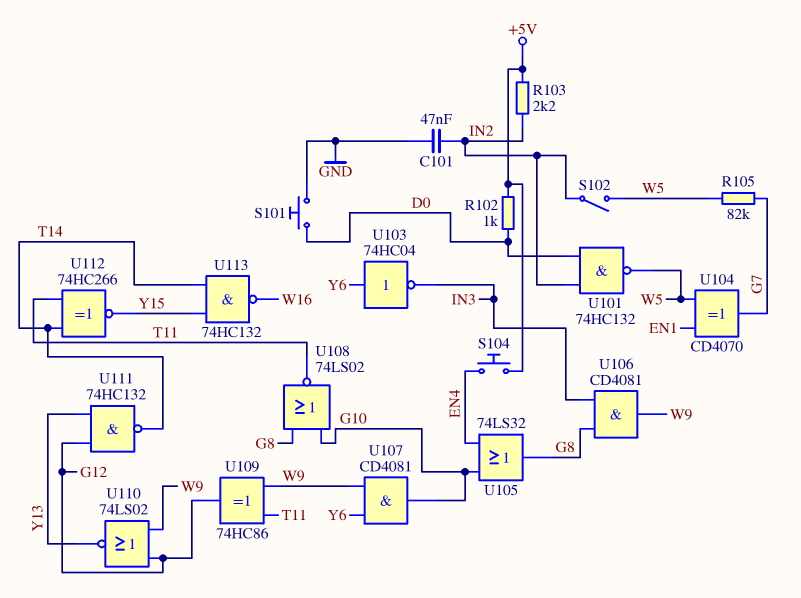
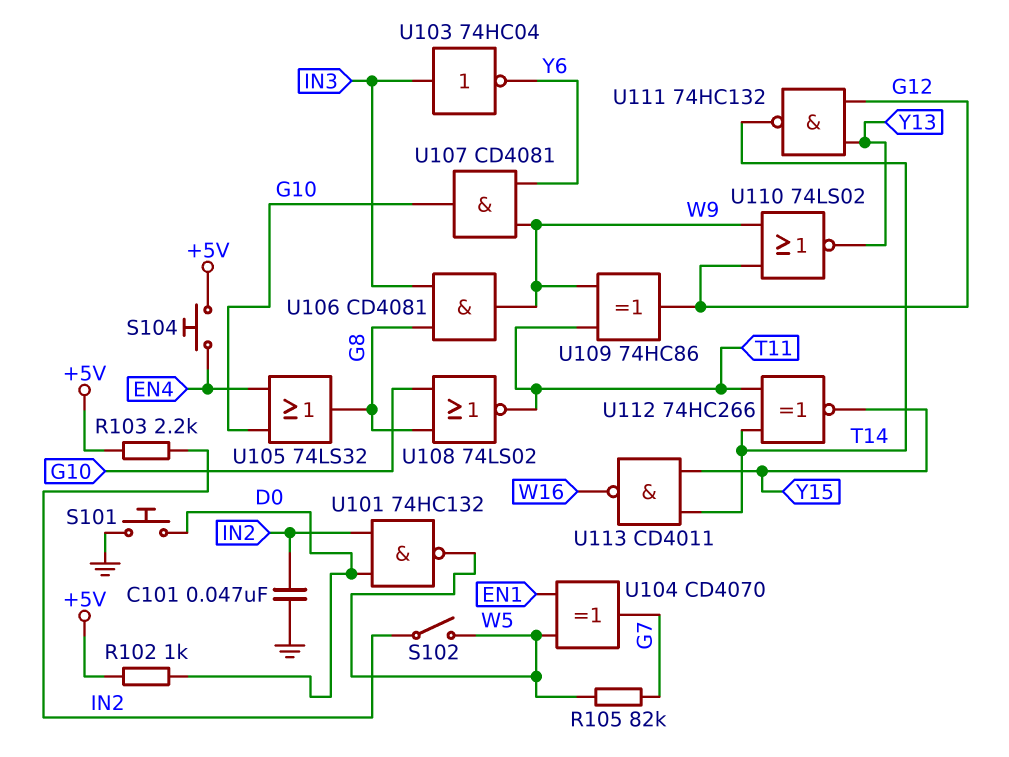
U103: NOT 74HC04 (in Y6, out IN3) -> NOT 74HC04 (in IN3, out Y6)
U113: NAND 74HC132 (in T14, in Y15, out W16) -> NAND CD4011 (in T14, in Y15, out W16)

